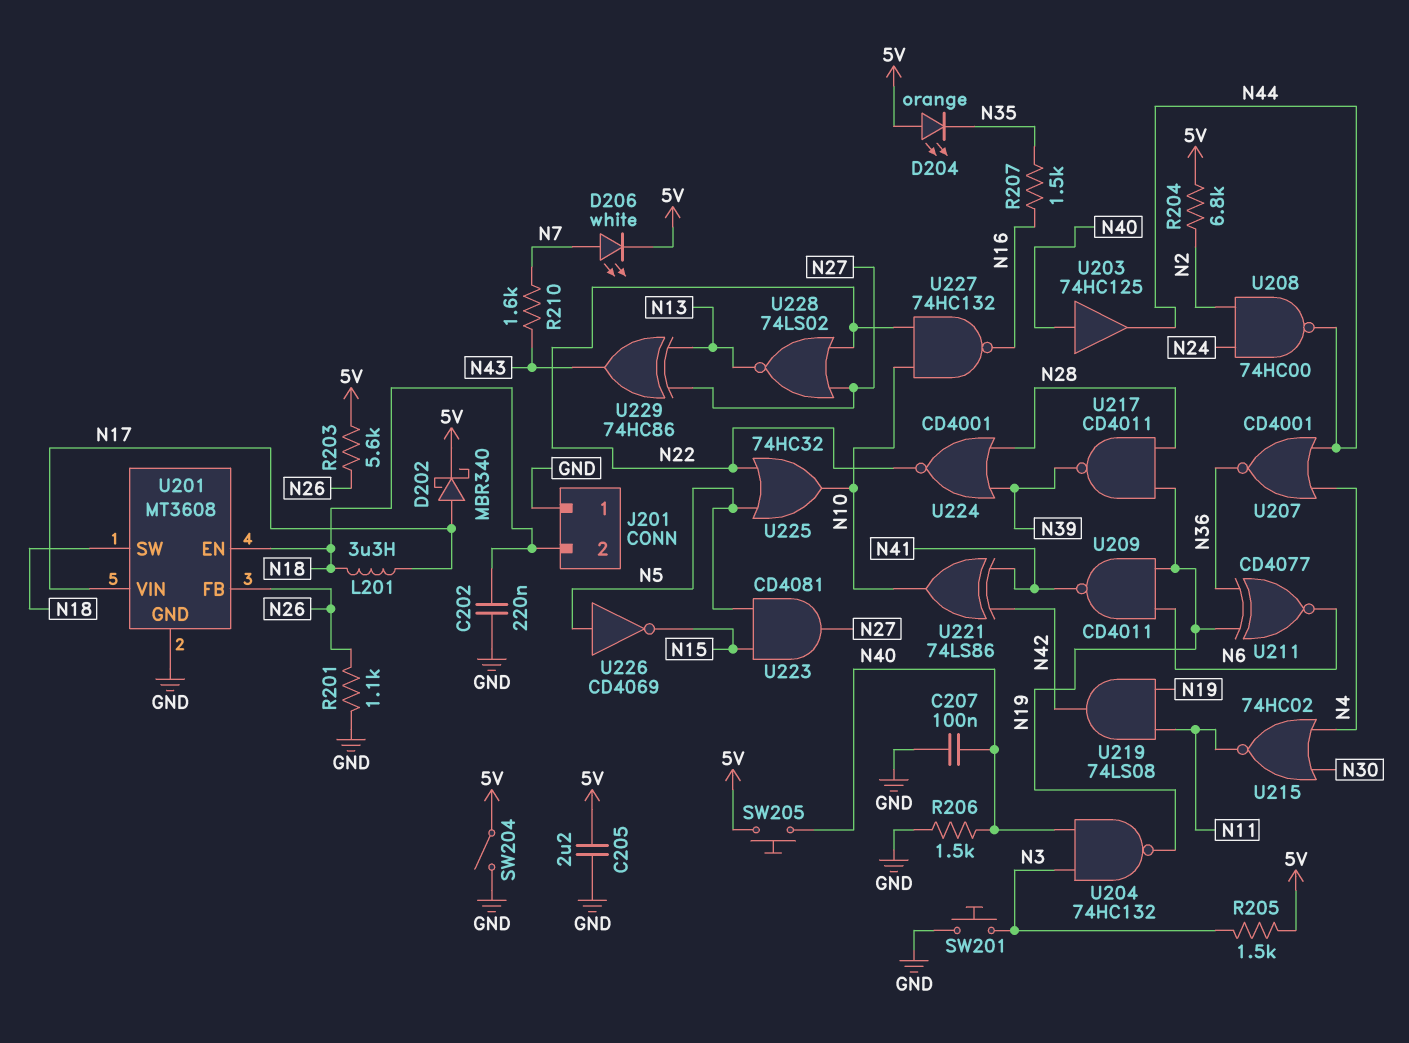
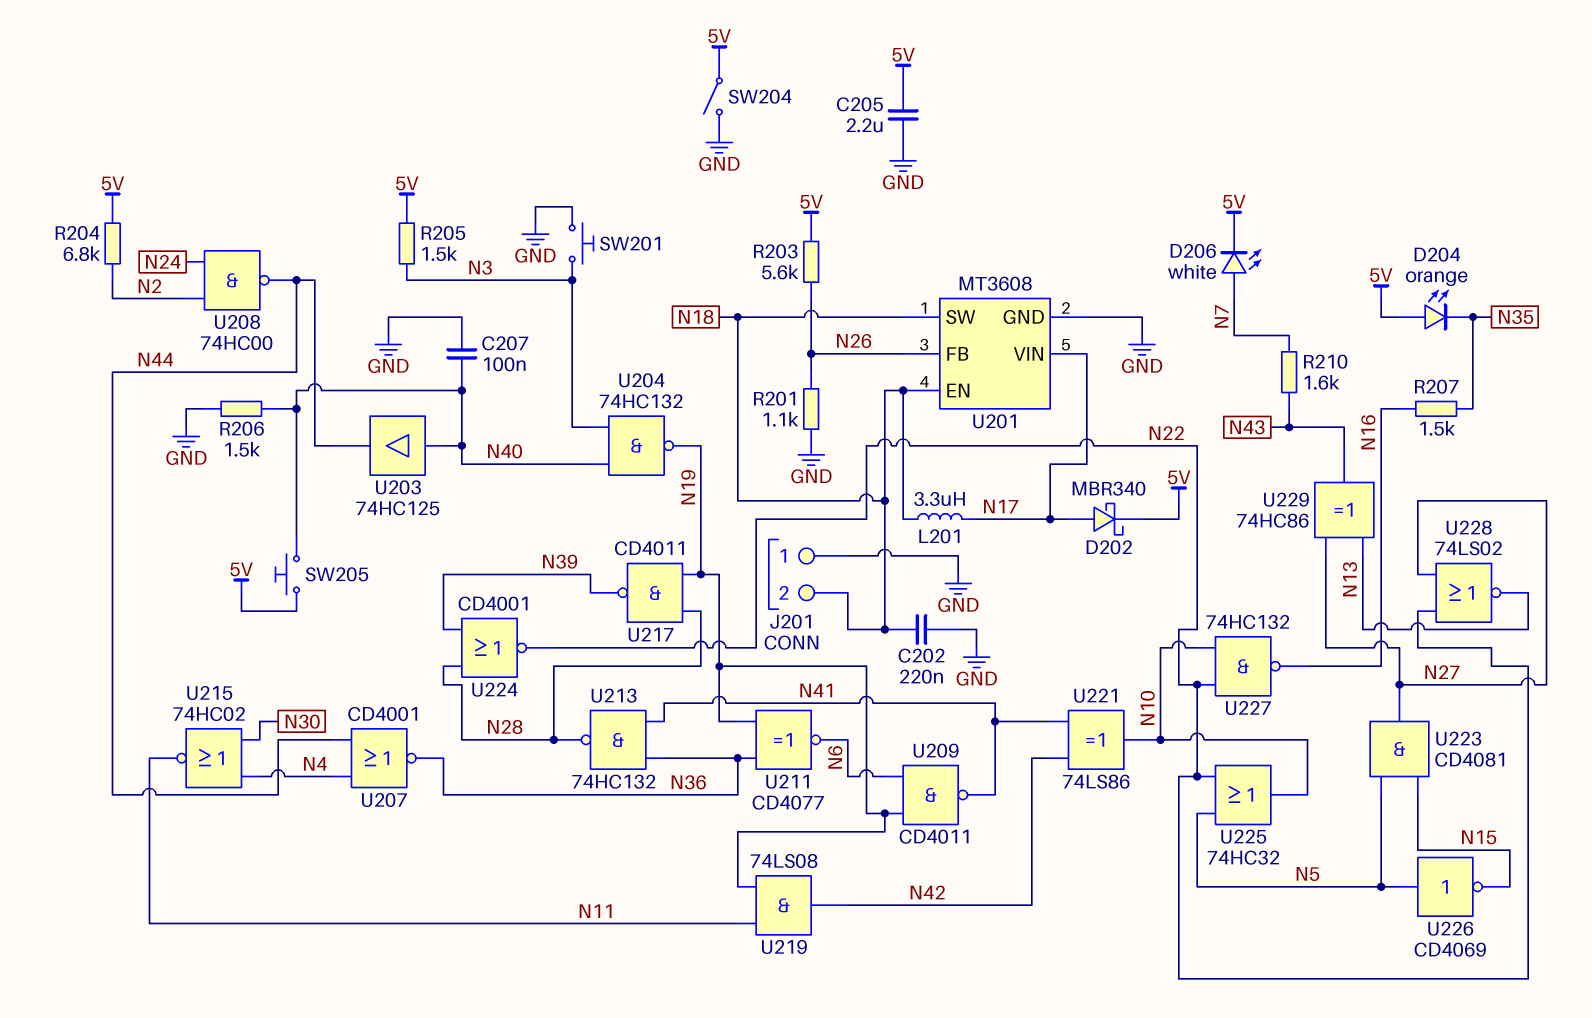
U213: none -> NAND 74HC132 (in N36, in N41, out N28)

